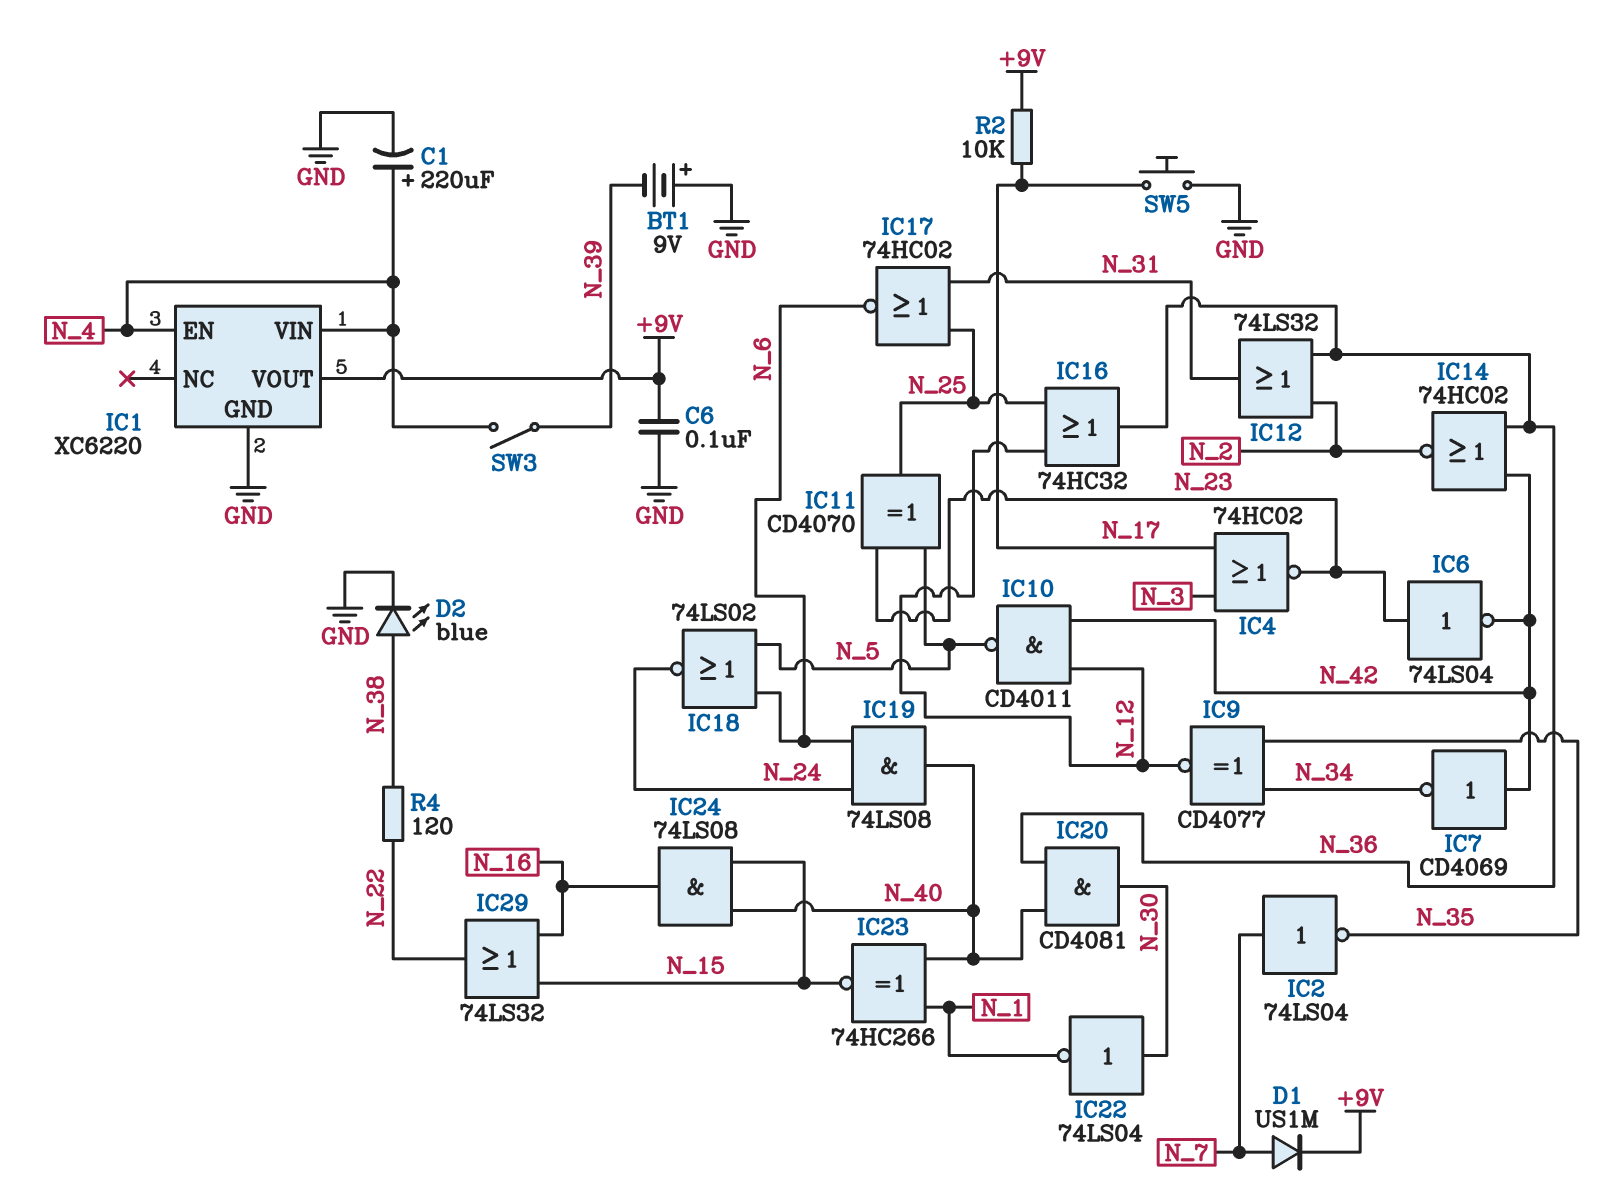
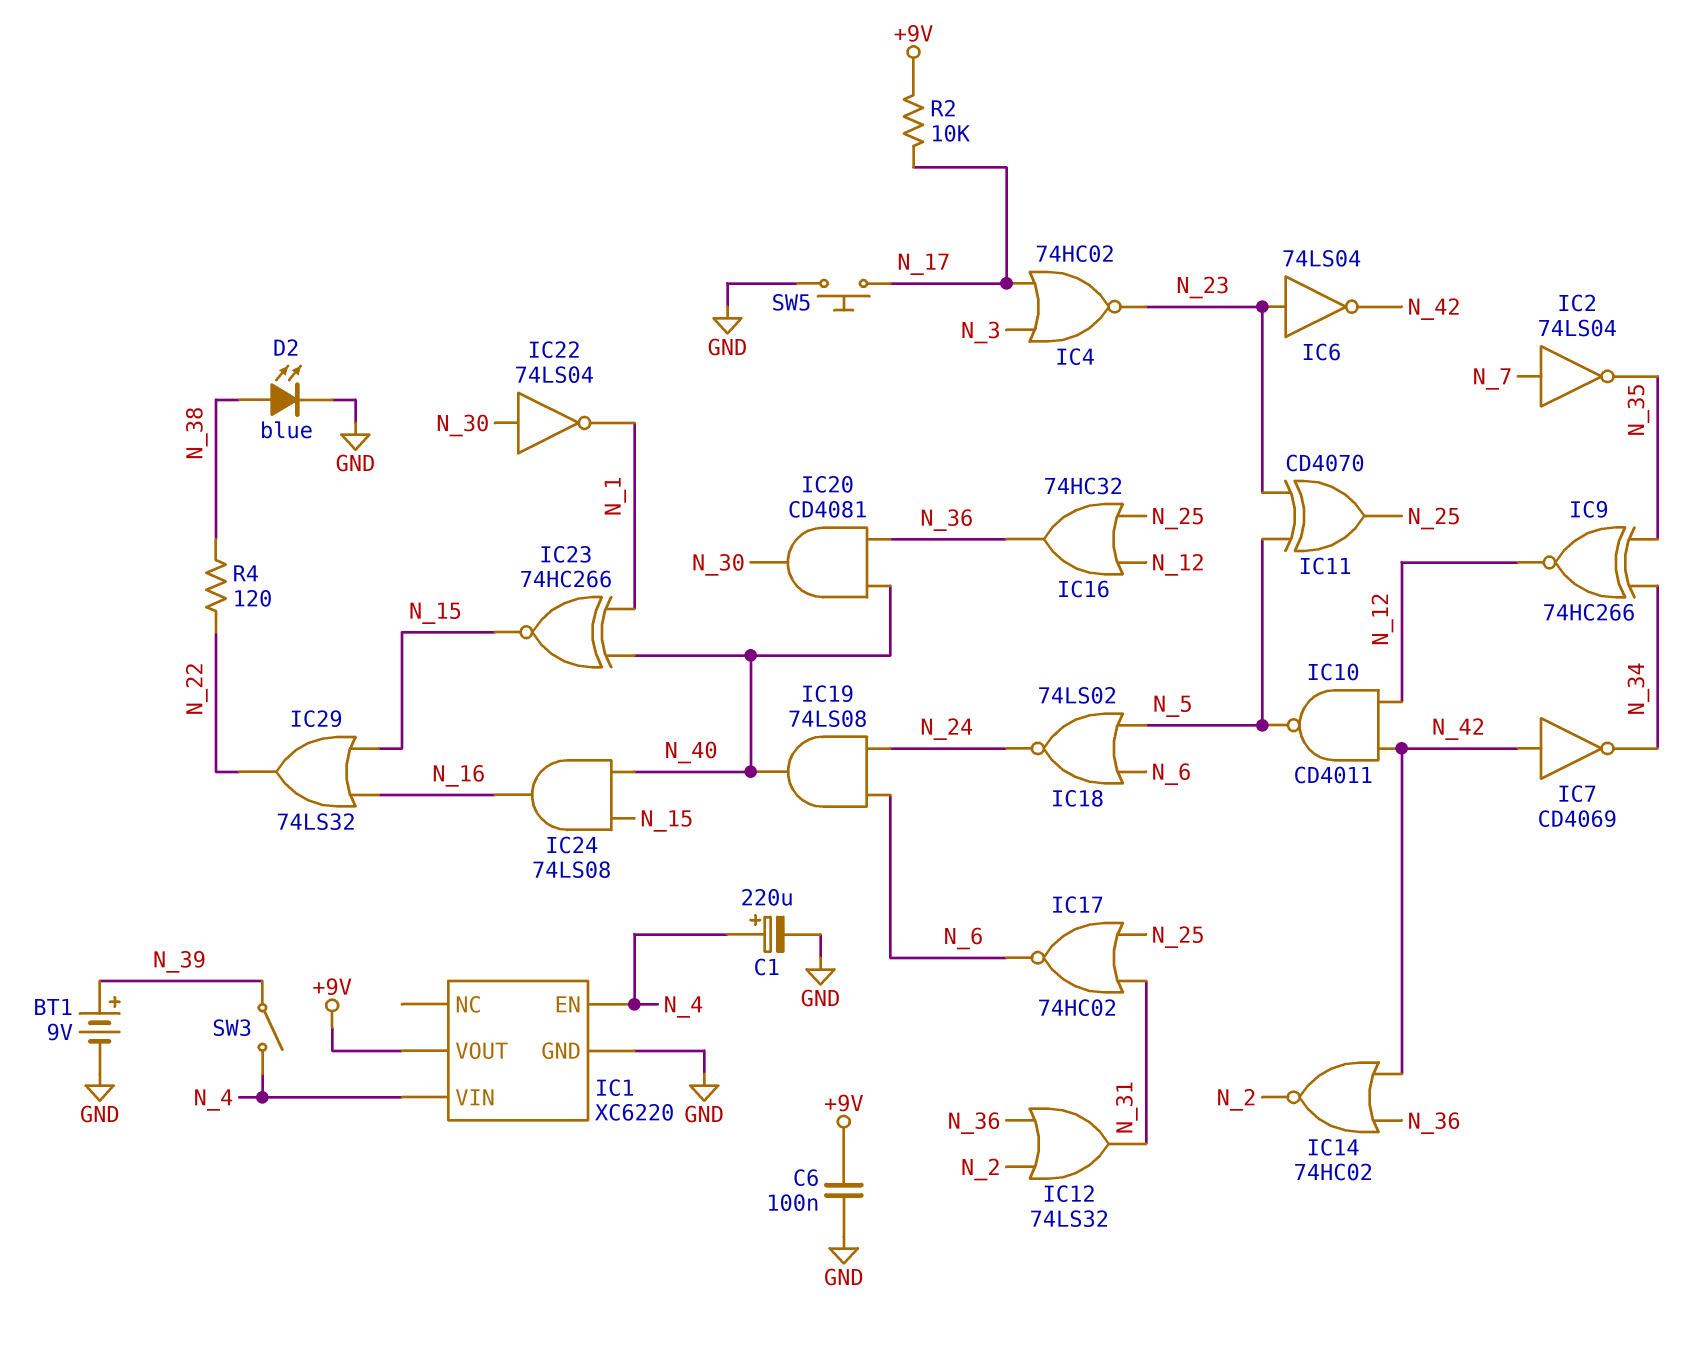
BT1: 9V (plus GND, minus N_39) -> 9V (plus N_39, minus GND)
D1: diode US1M (A N_7, K +9V) -> none
IC9: XNOR CD4077 (in N_34, in N_35, out N_12) -> XNOR 74HC266 (in N_34, in N_35, out N_12)

